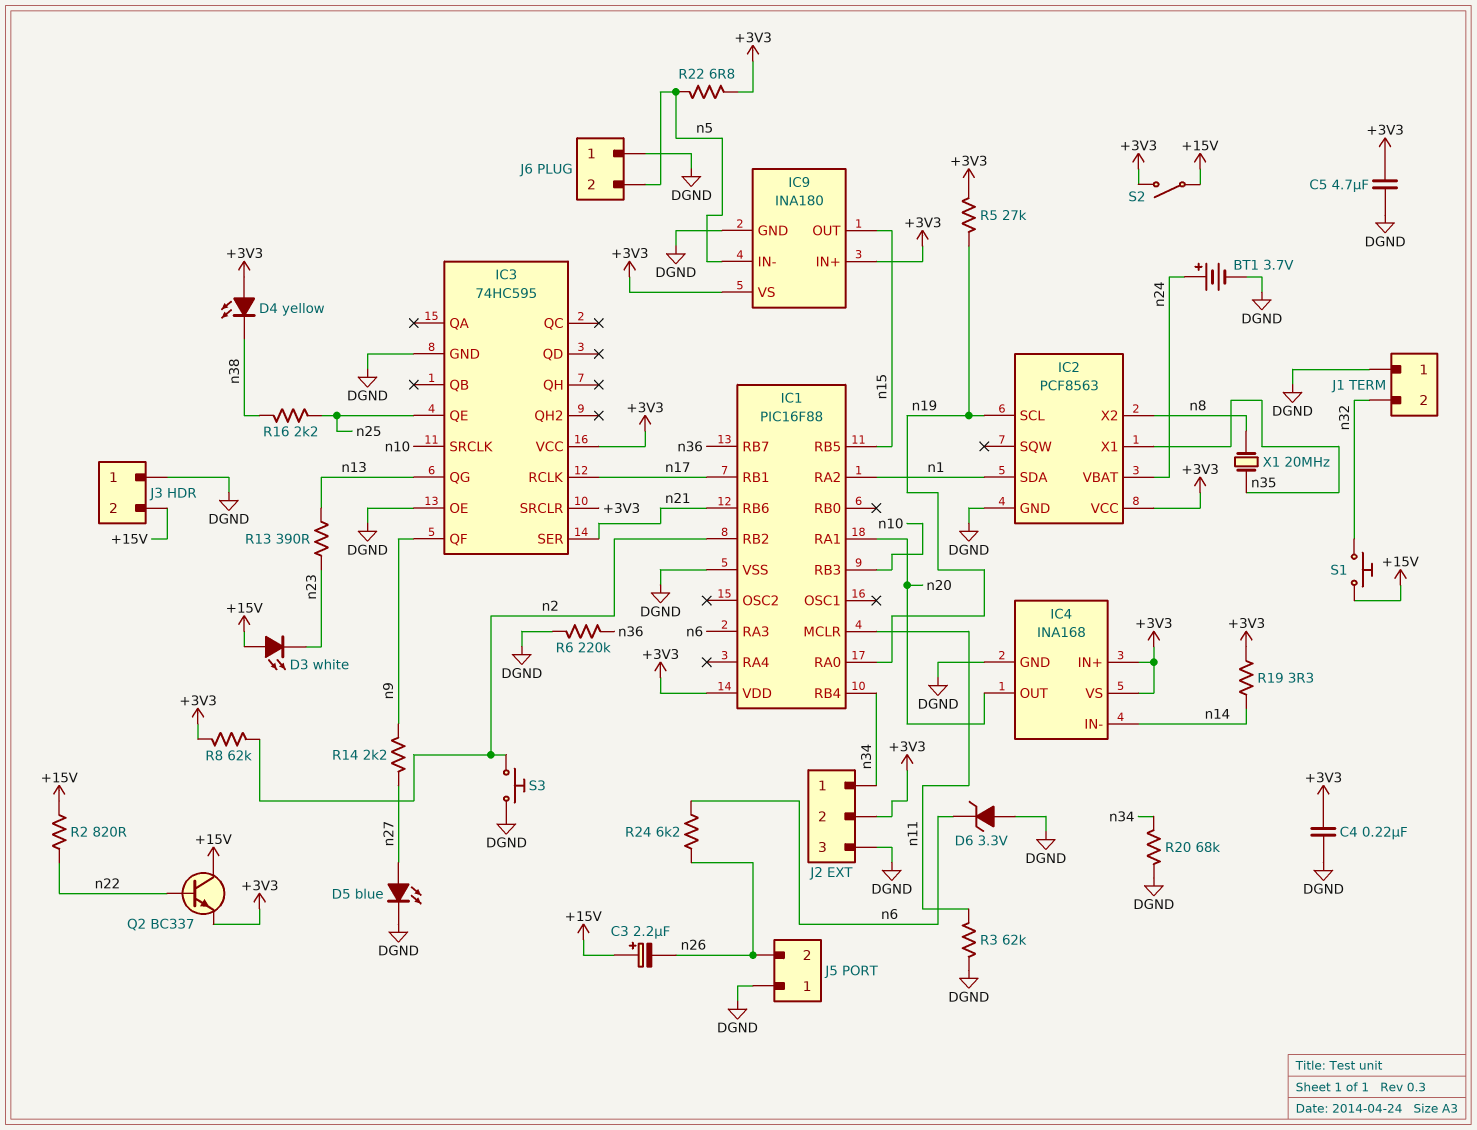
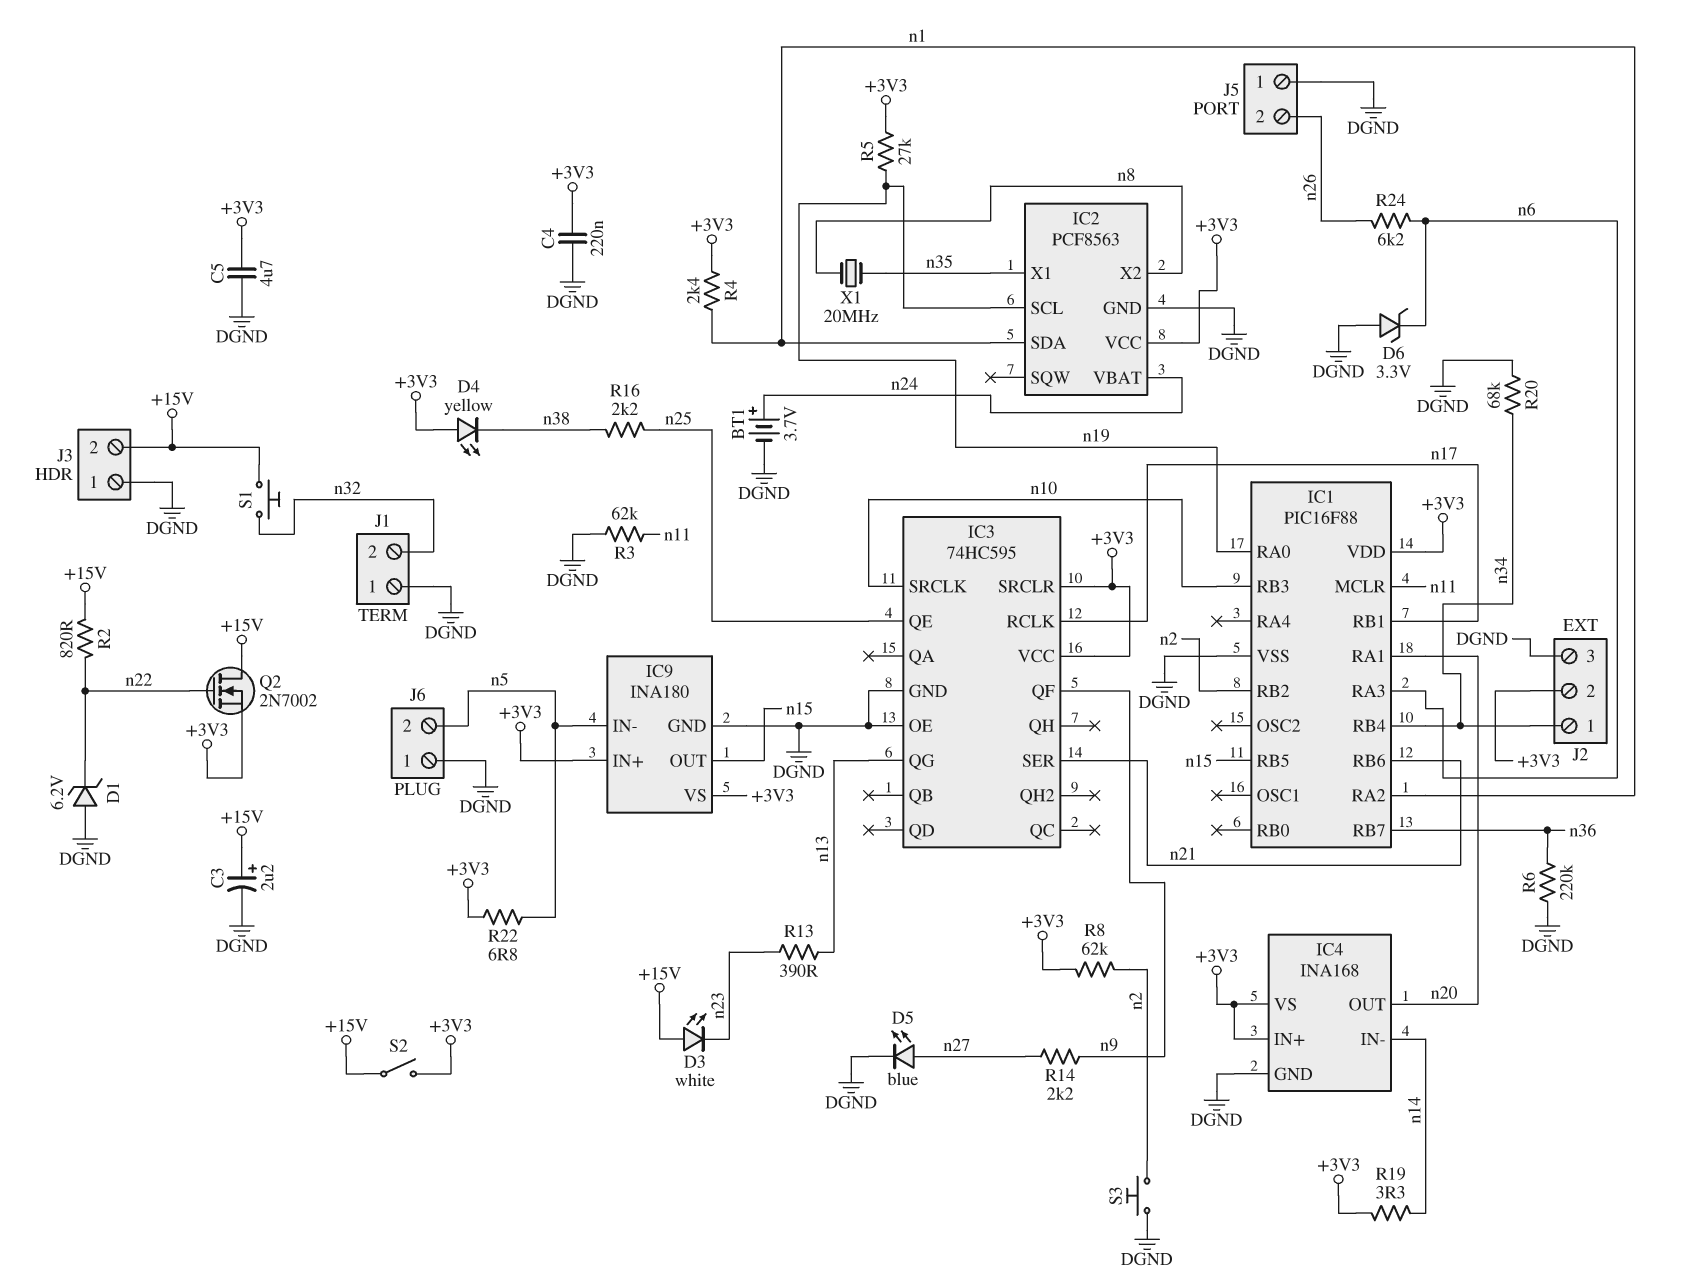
C3: 2.2uF (plus +15V, minus n26) -> 2.2uF (plus +15V, minus DGND)
D1: none -> zener 6.2V (A DGND, K n22)
Q2: NPN BC337 (B n22, C +15V, E +3V3) -> NMOS 2N7002 (G n22, D +15V, S +3V3)
R4: none -> 2.4k (+3V3, n1)

